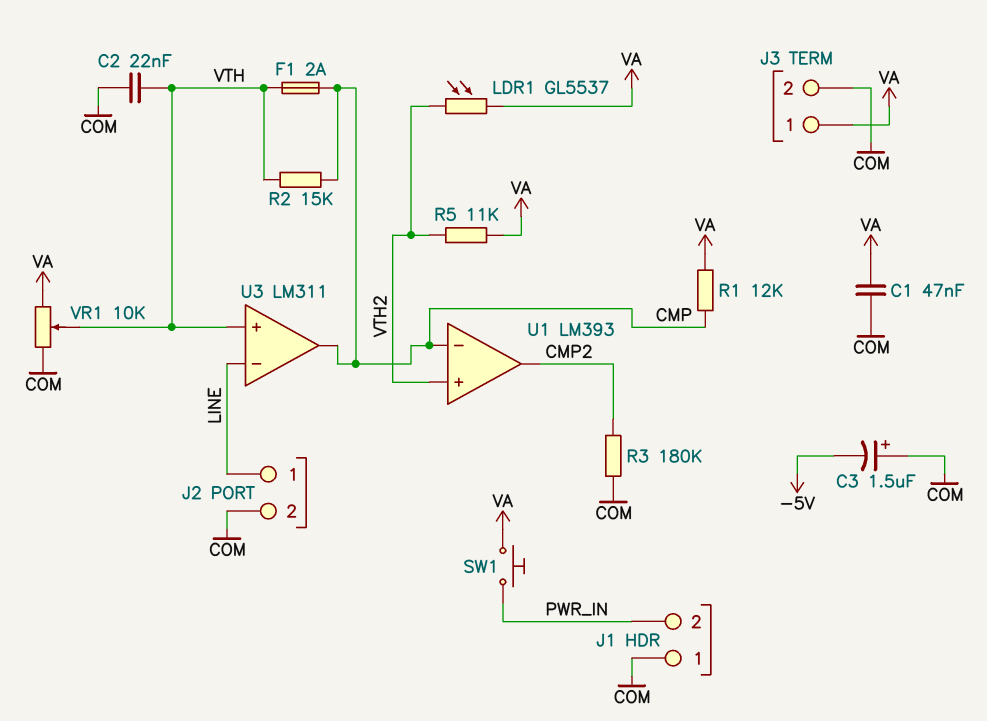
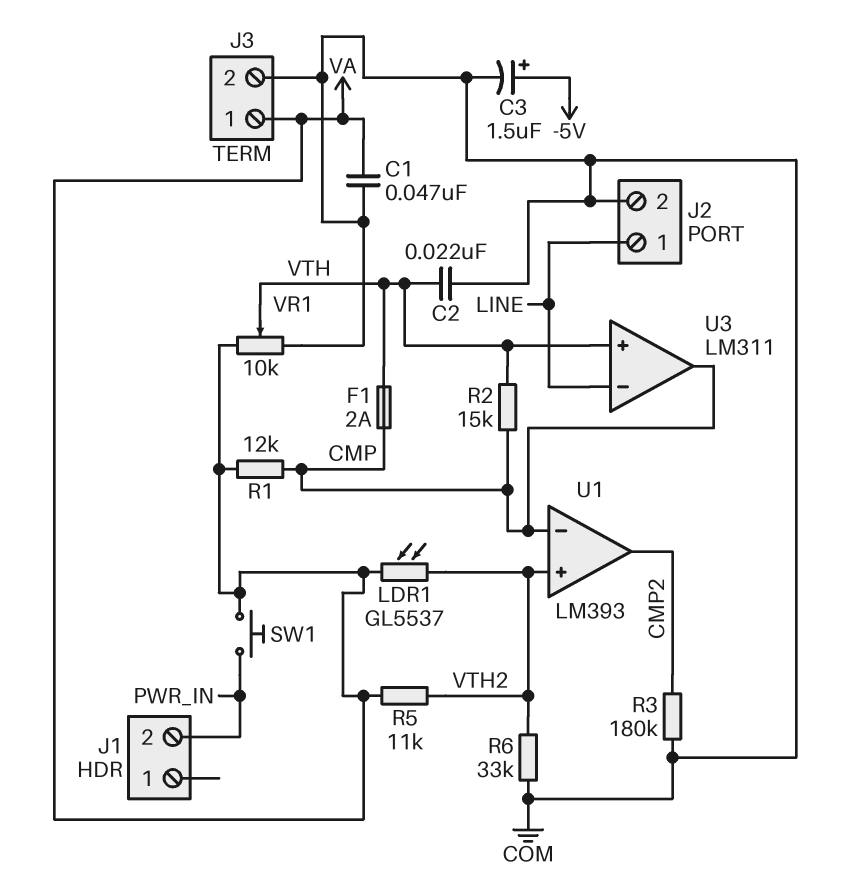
C3: 1.5uF (plus COM, minus -5V) -> 1.5uF (plus -5V, minus COM)
J1 pin 1: COM -> none
R6: none -> 33k (COM, VTH2)

